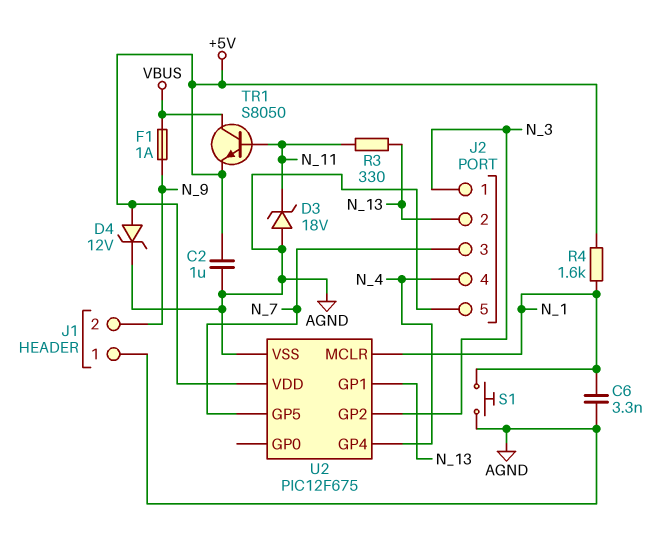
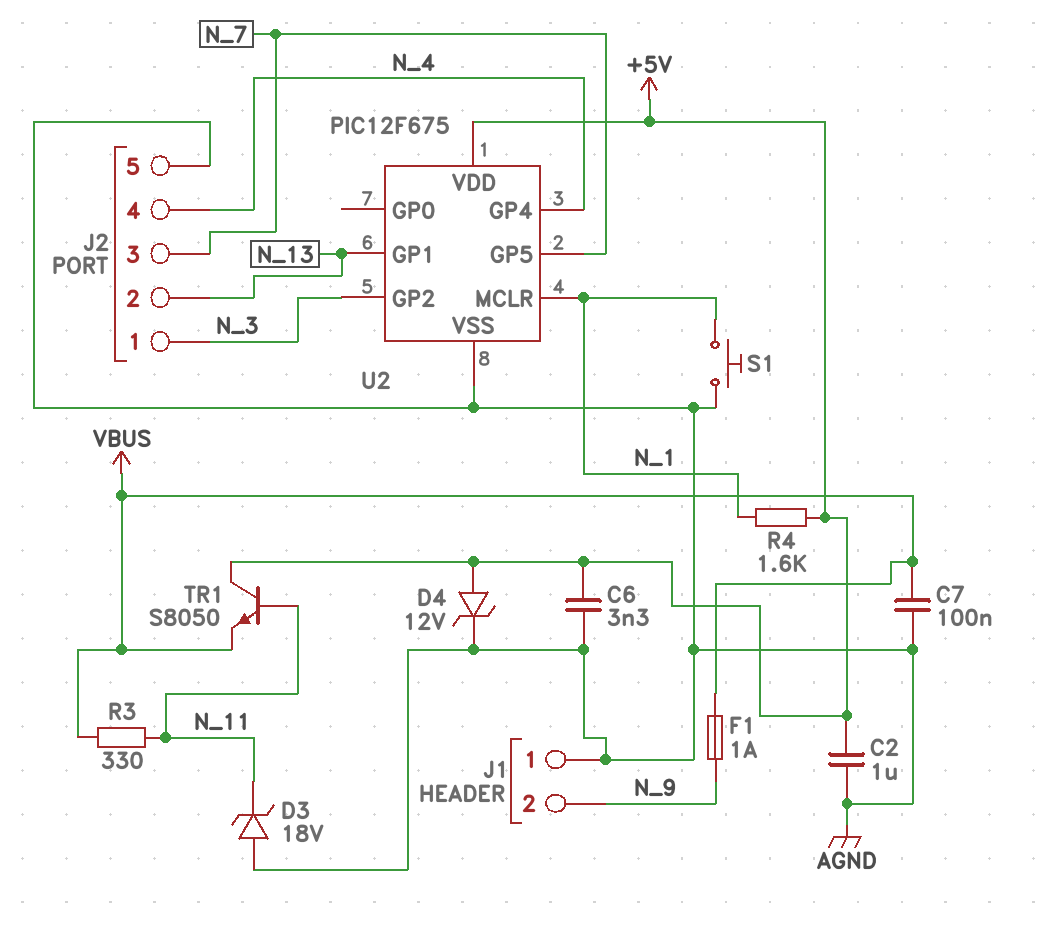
C6: 3.3nF (AGND, N_1) -> 3.3nF (+5V, AGND)
C7: none -> 100nF (AGND, VBUS)
R3: 330 (N_11, N_13) -> 330 (N_11, VBUS)
TR1: NPN S8050 (B N_11, C VBUS, E +5V) -> NPN S8050 (B N_11, C +5V, E VBUS)

